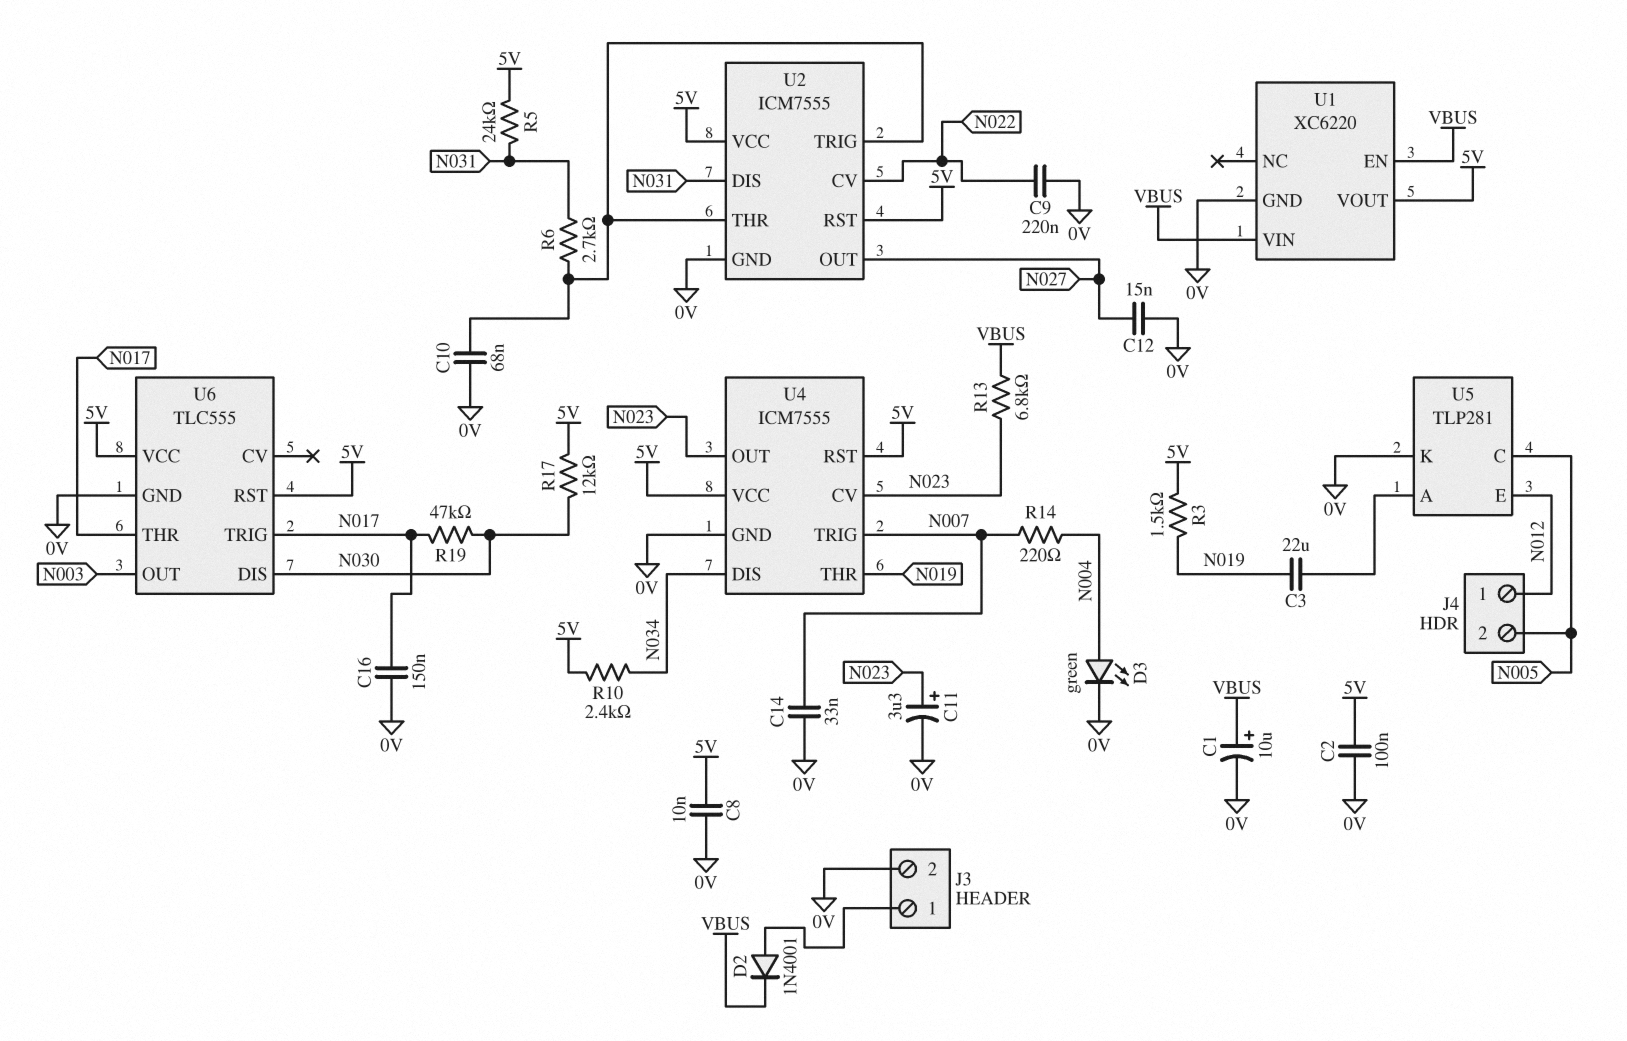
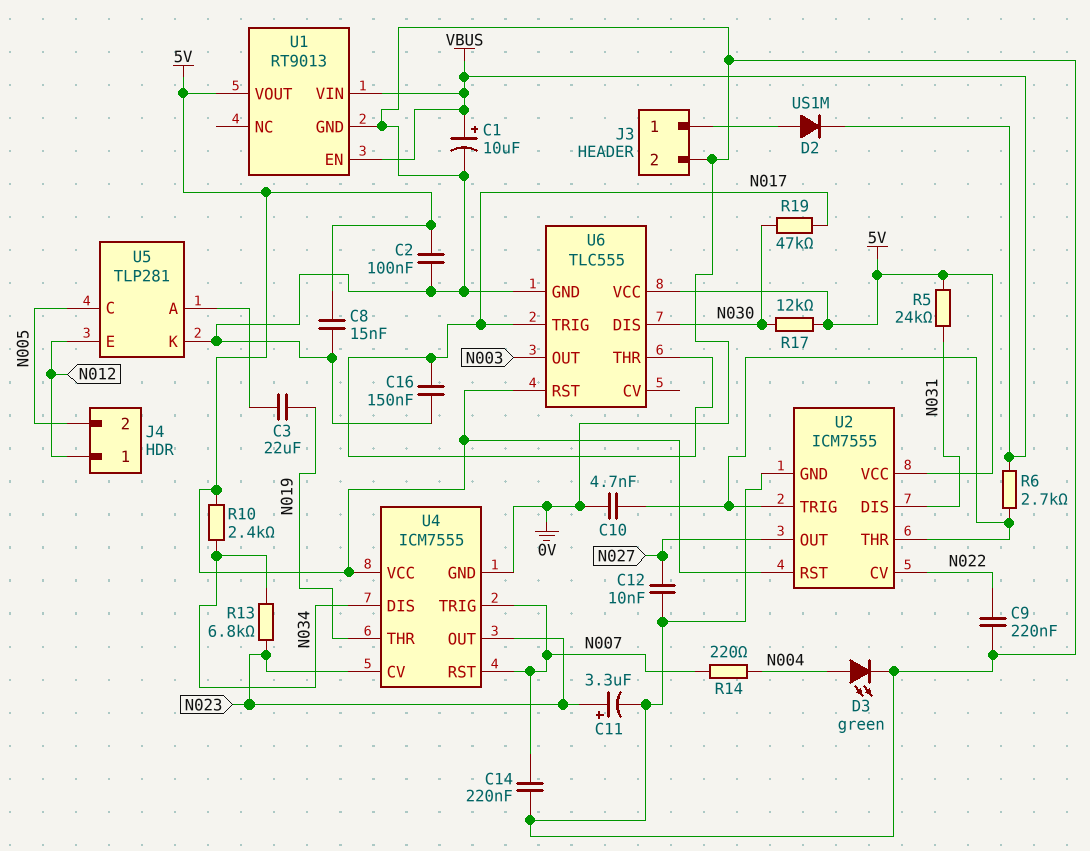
C8: 10nF (0V, 5V) -> 15nF (0V, 5V)
C10: 68nF (0V, U2/THR) -> 4.7nF (0V, U2/THR)
C12: 15nF (0V, N027) -> 10nF (0V, N027)
C14: 33nF (0V, N007) -> 220nF (0V, N007)
D2: diode 1N4001 (A J3/1, K VBUS) -> diode US1M (A J3/1, K VBUS)
R3: 1.5k (5V, N019) -> none
R6: 2.7k (N031, U2/THR) -> 2.7k (U2/THR, VBUS)
R13: 6.8k (N023, VBUS) -> 6.8k (N023, N034)
U1: XC6220 -> RT9013
U4 pin RST: 5V -> N007

